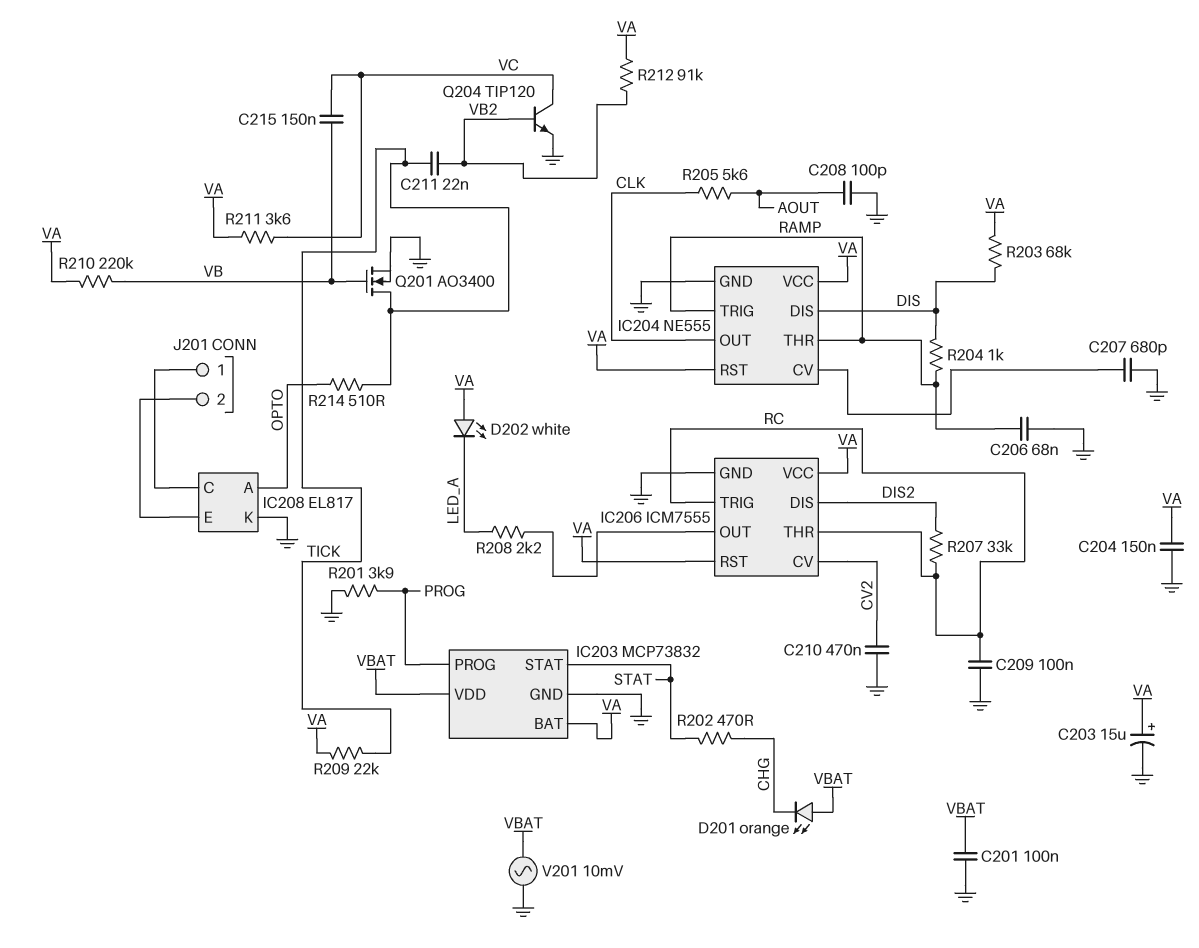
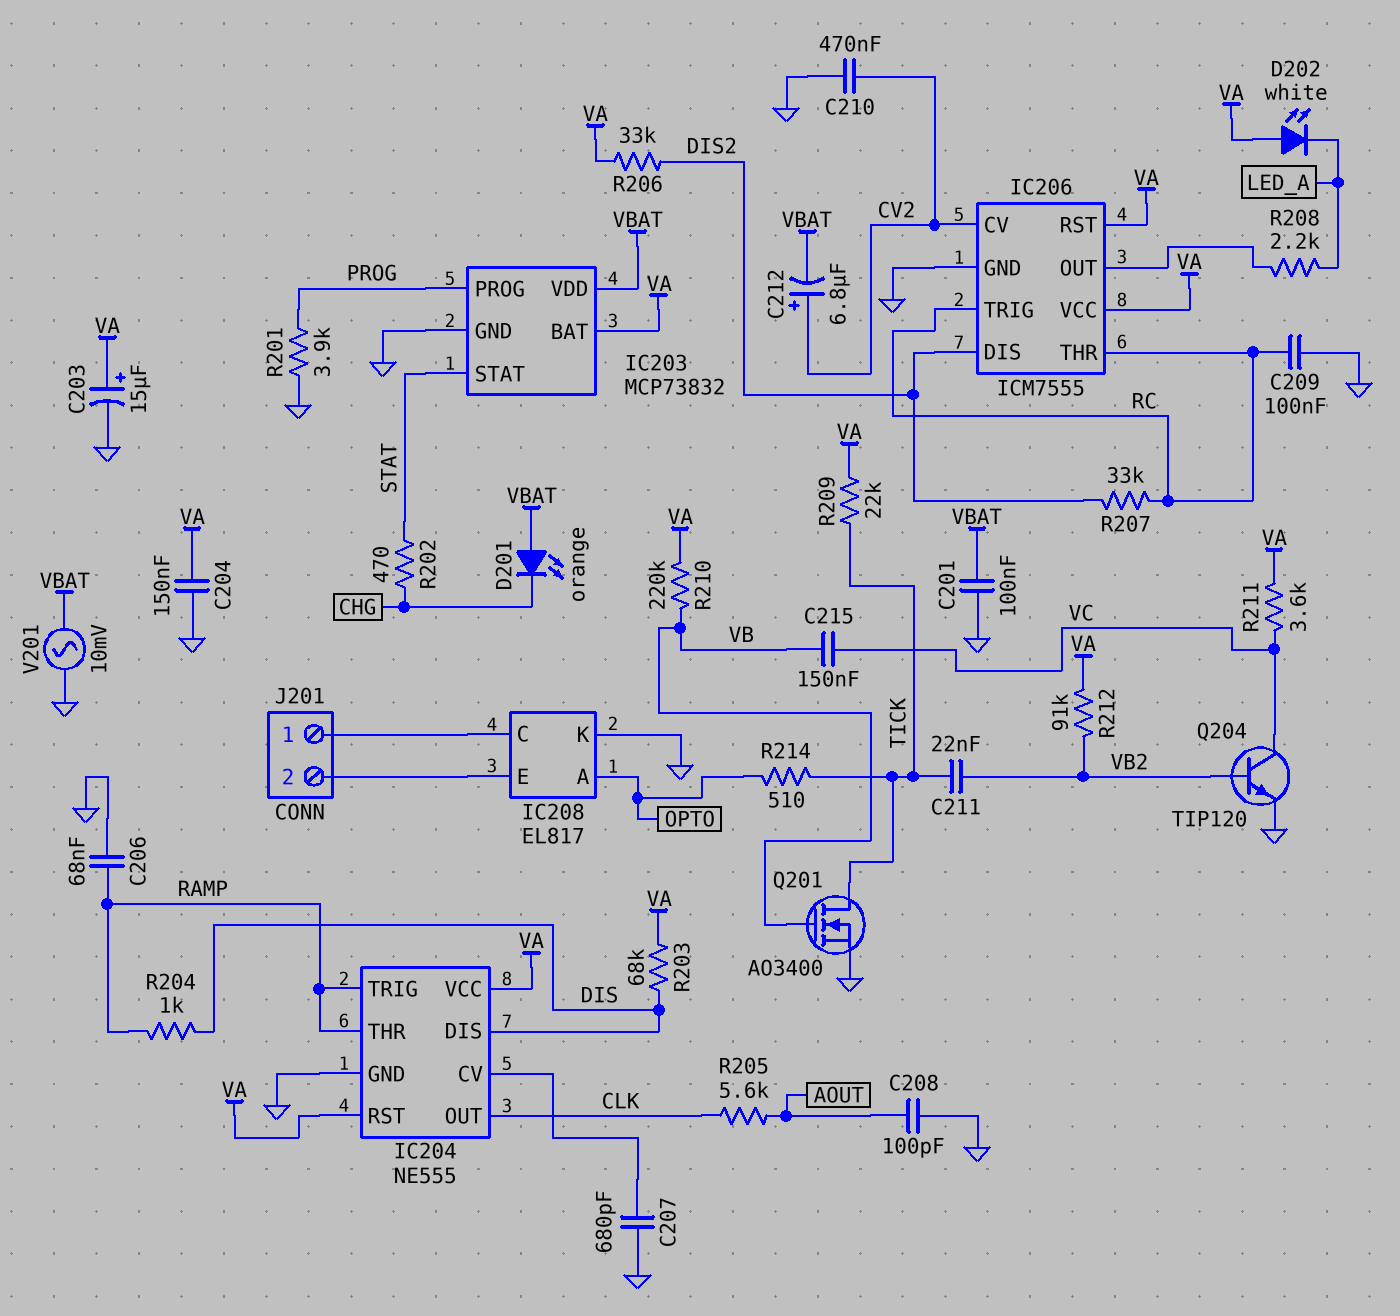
C212: none -> 6.8uF (plus CV2, minus VBAT)
R206: none -> 33k (DIS2, VA)

